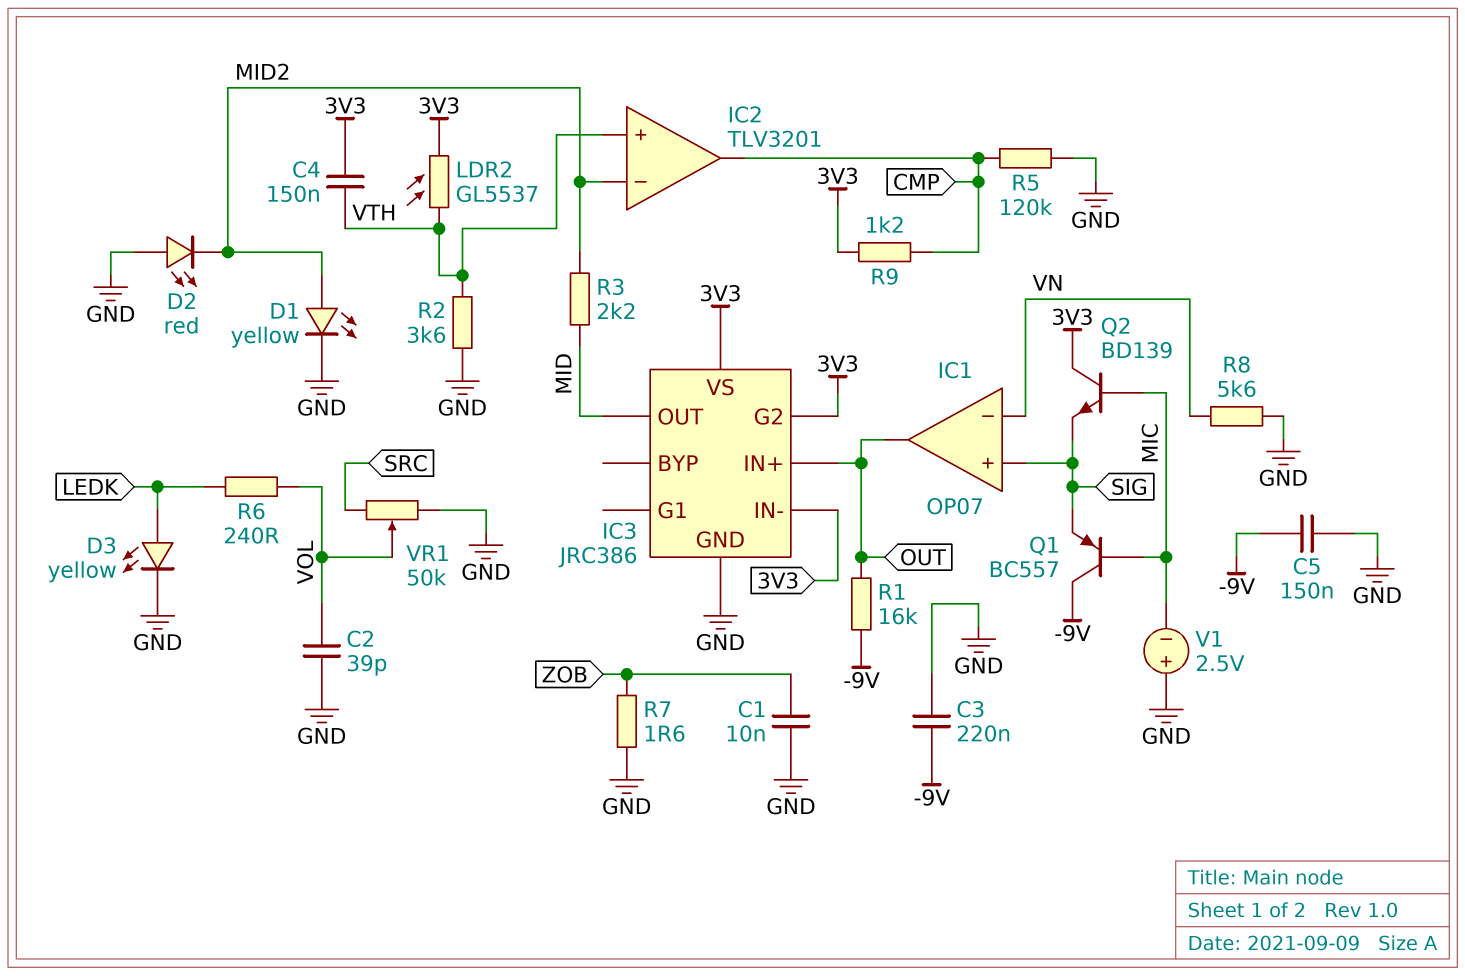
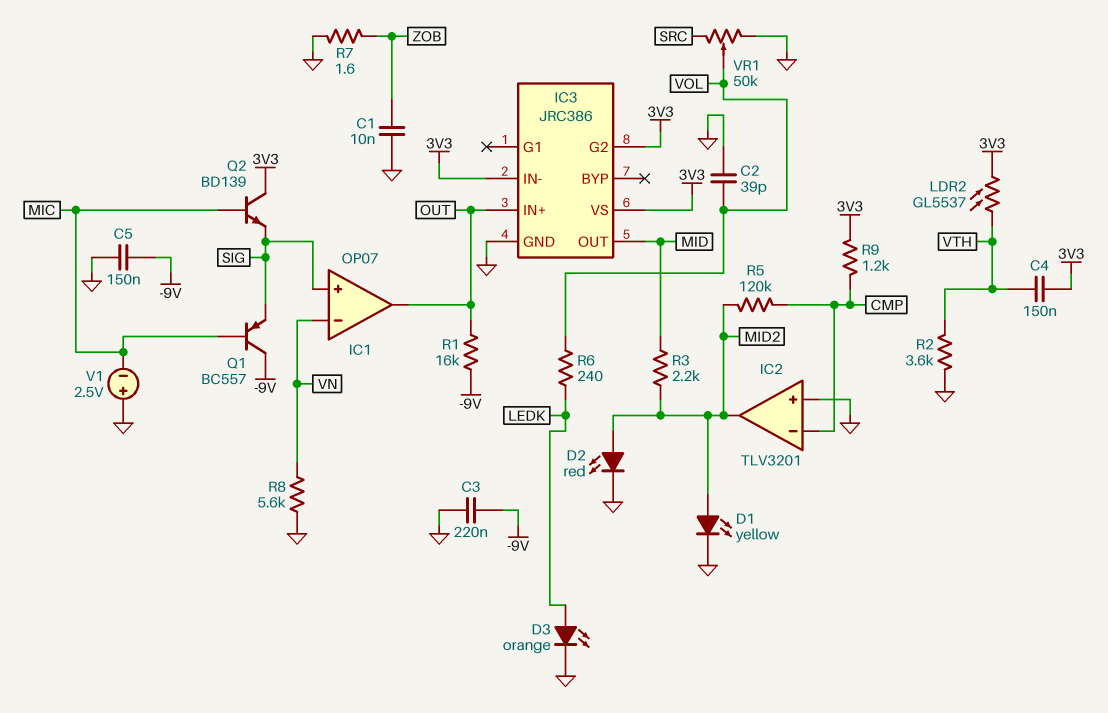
D2: LED red (A GND, K MID2) -> LED red (A MID2, K GND)
D3: LED yellow (A LEDK, K GND) -> LED orange (A LEDK, K GND)
IC2 pin in+: VTH -> GND
IC2 pin in-: MID2 -> CMP
IC2 pin out: CMP -> MID2
R5: 120k (CMP, GND) -> 120k (CMP, MID2)

